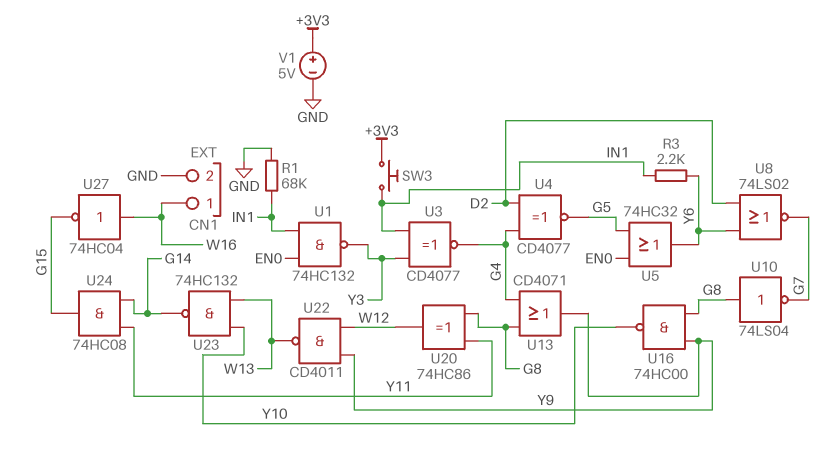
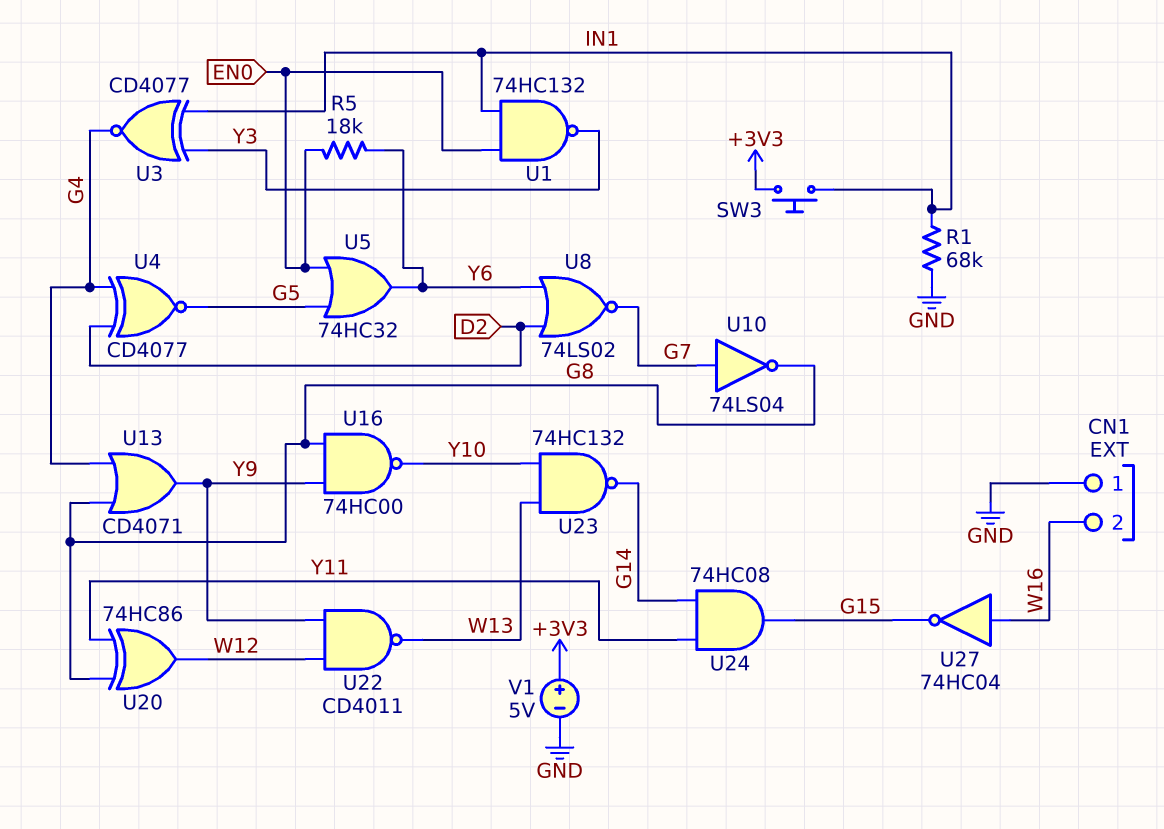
CN1 pin 1: W16 -> GND
CN1 pin 2: GND -> W16
R3: 2.2k (IN1, Y6) -> none
R5: none -> 18k (EN0, Y6)
U10: NOT 74LS04 (in G8, out G7) -> NOT 74LS04 (in G7, out G8)

